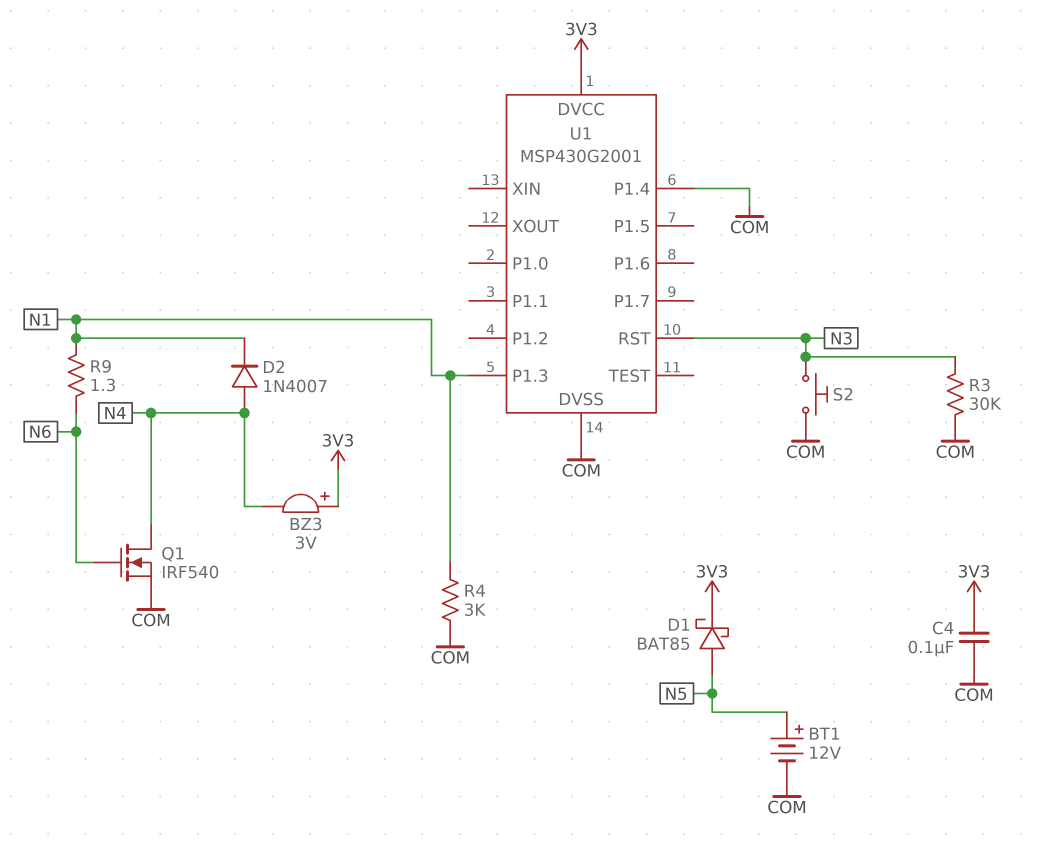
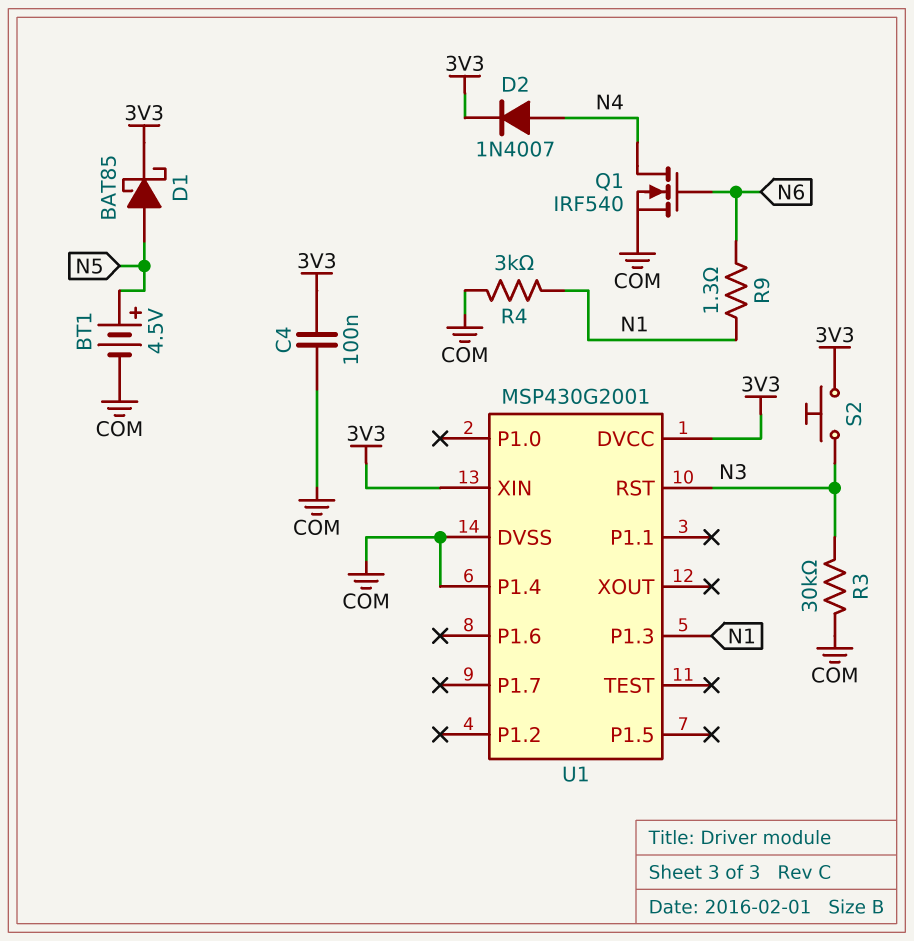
BT1: 12V (plus N5, minus COM) -> 4.5V (plus N5, minus COM)
BZ3: buzzer 3V (plus 3V3, minus N4) -> none
D2: diode 1N4007 (A N4, K N1) -> diode 1N4007 (A N4, K 3V3)
S2: button (COM, N3) -> button (3V3, N3)
U1 pin XIN: none -> 3V3

